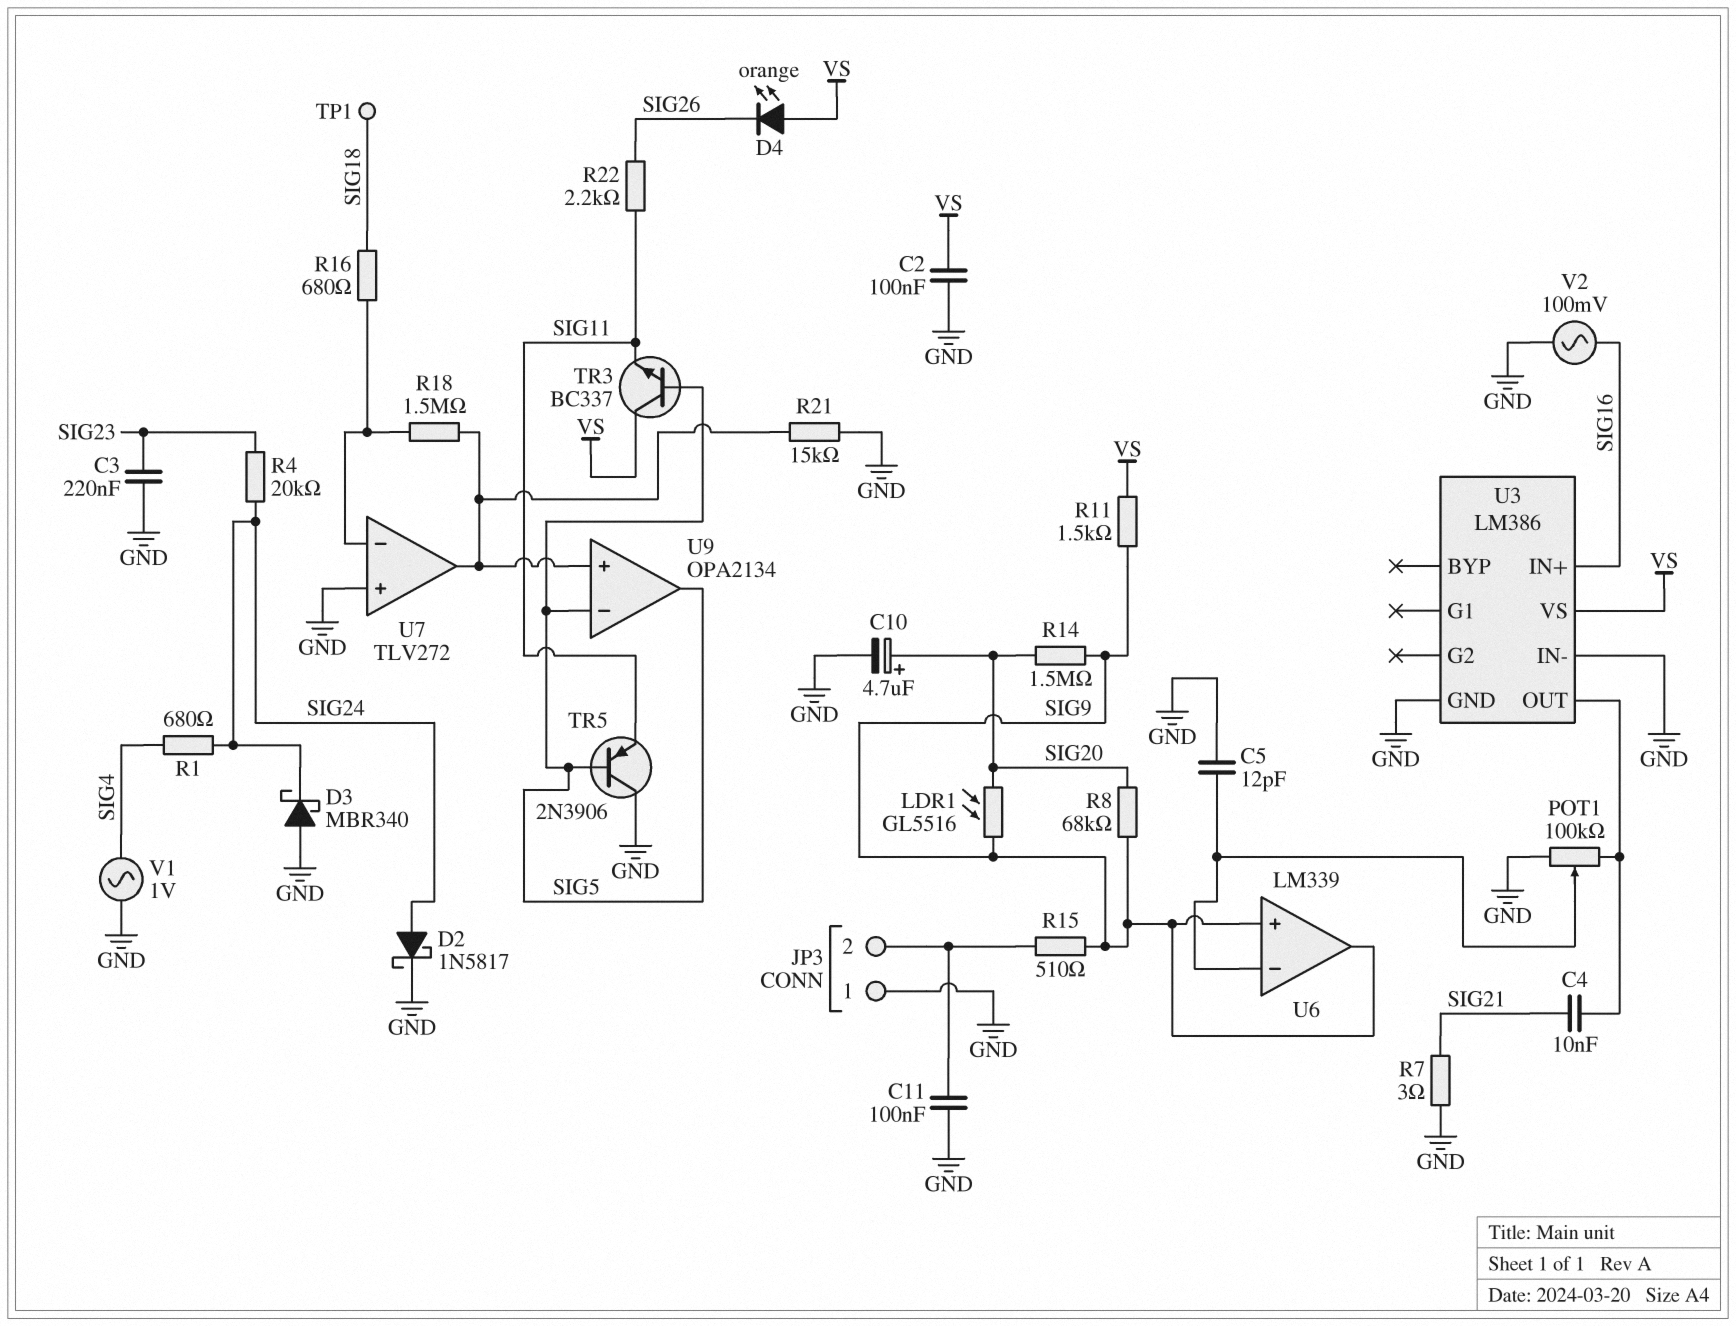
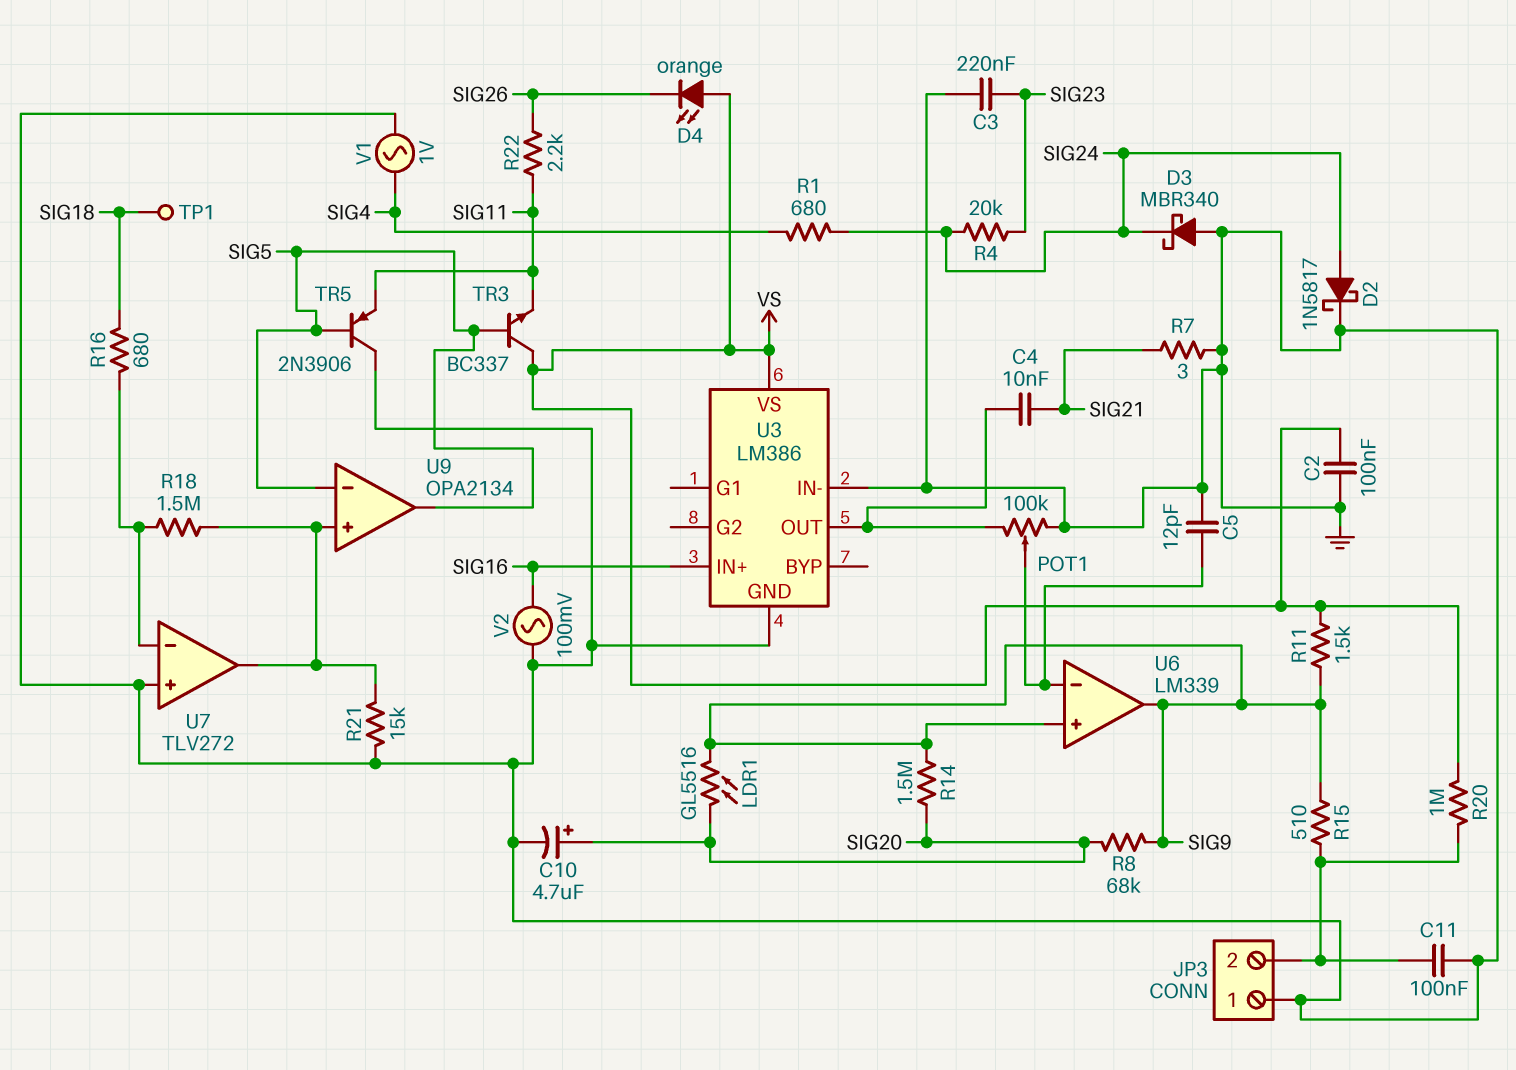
R20: none -> 1M (JP3/2, VS)

